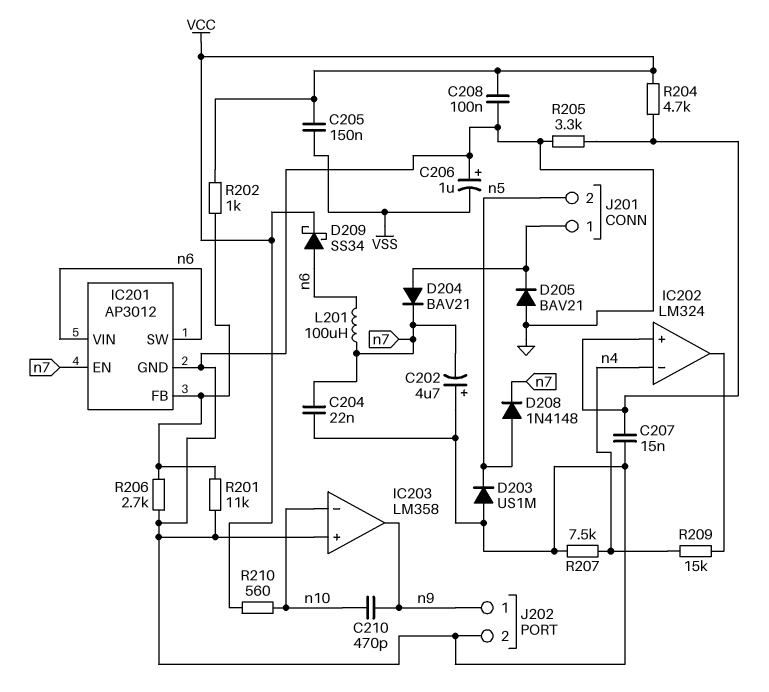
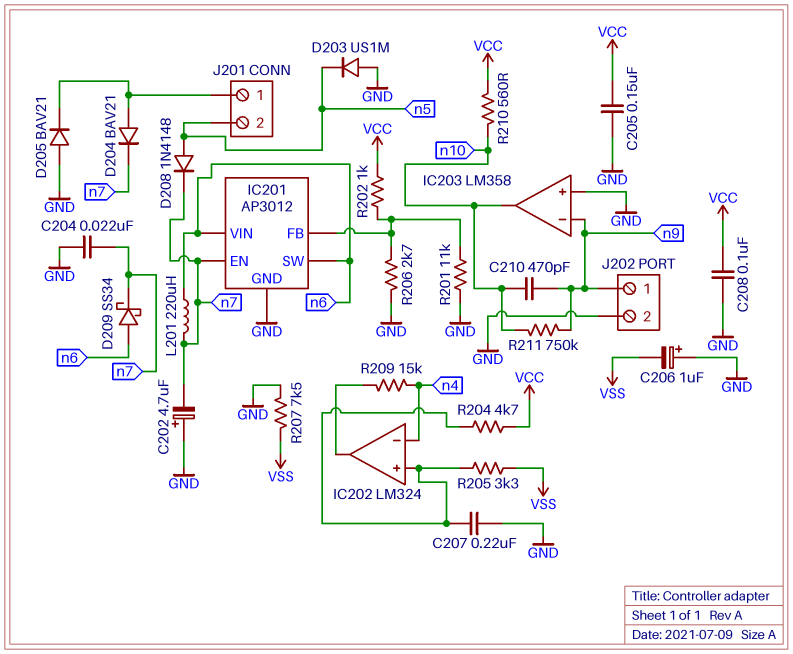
C205: 150nF (VCC, VSS) -> 150nF (GND, VCC)
C207: 15nF (GND, IC202/in+) -> 220nF (GND, IC202/in+)
D209: schottky SS34 (A n6, K VCC) -> schottky SS34 (A n6, K n7)
IC203 pin in-: n10 -> n9
IC203 pin out: n9 -> n10
L201: 100uH (n6, n7) -> 220uH (n6, n7)
R205: 3.3k (GND, IC202/in+) -> 3.3k (IC202/in+, VSS)
R207: 7.5k (GND, n4) -> 7.5k (GND, VSS)
R211: none -> 750k (n9, n10)

